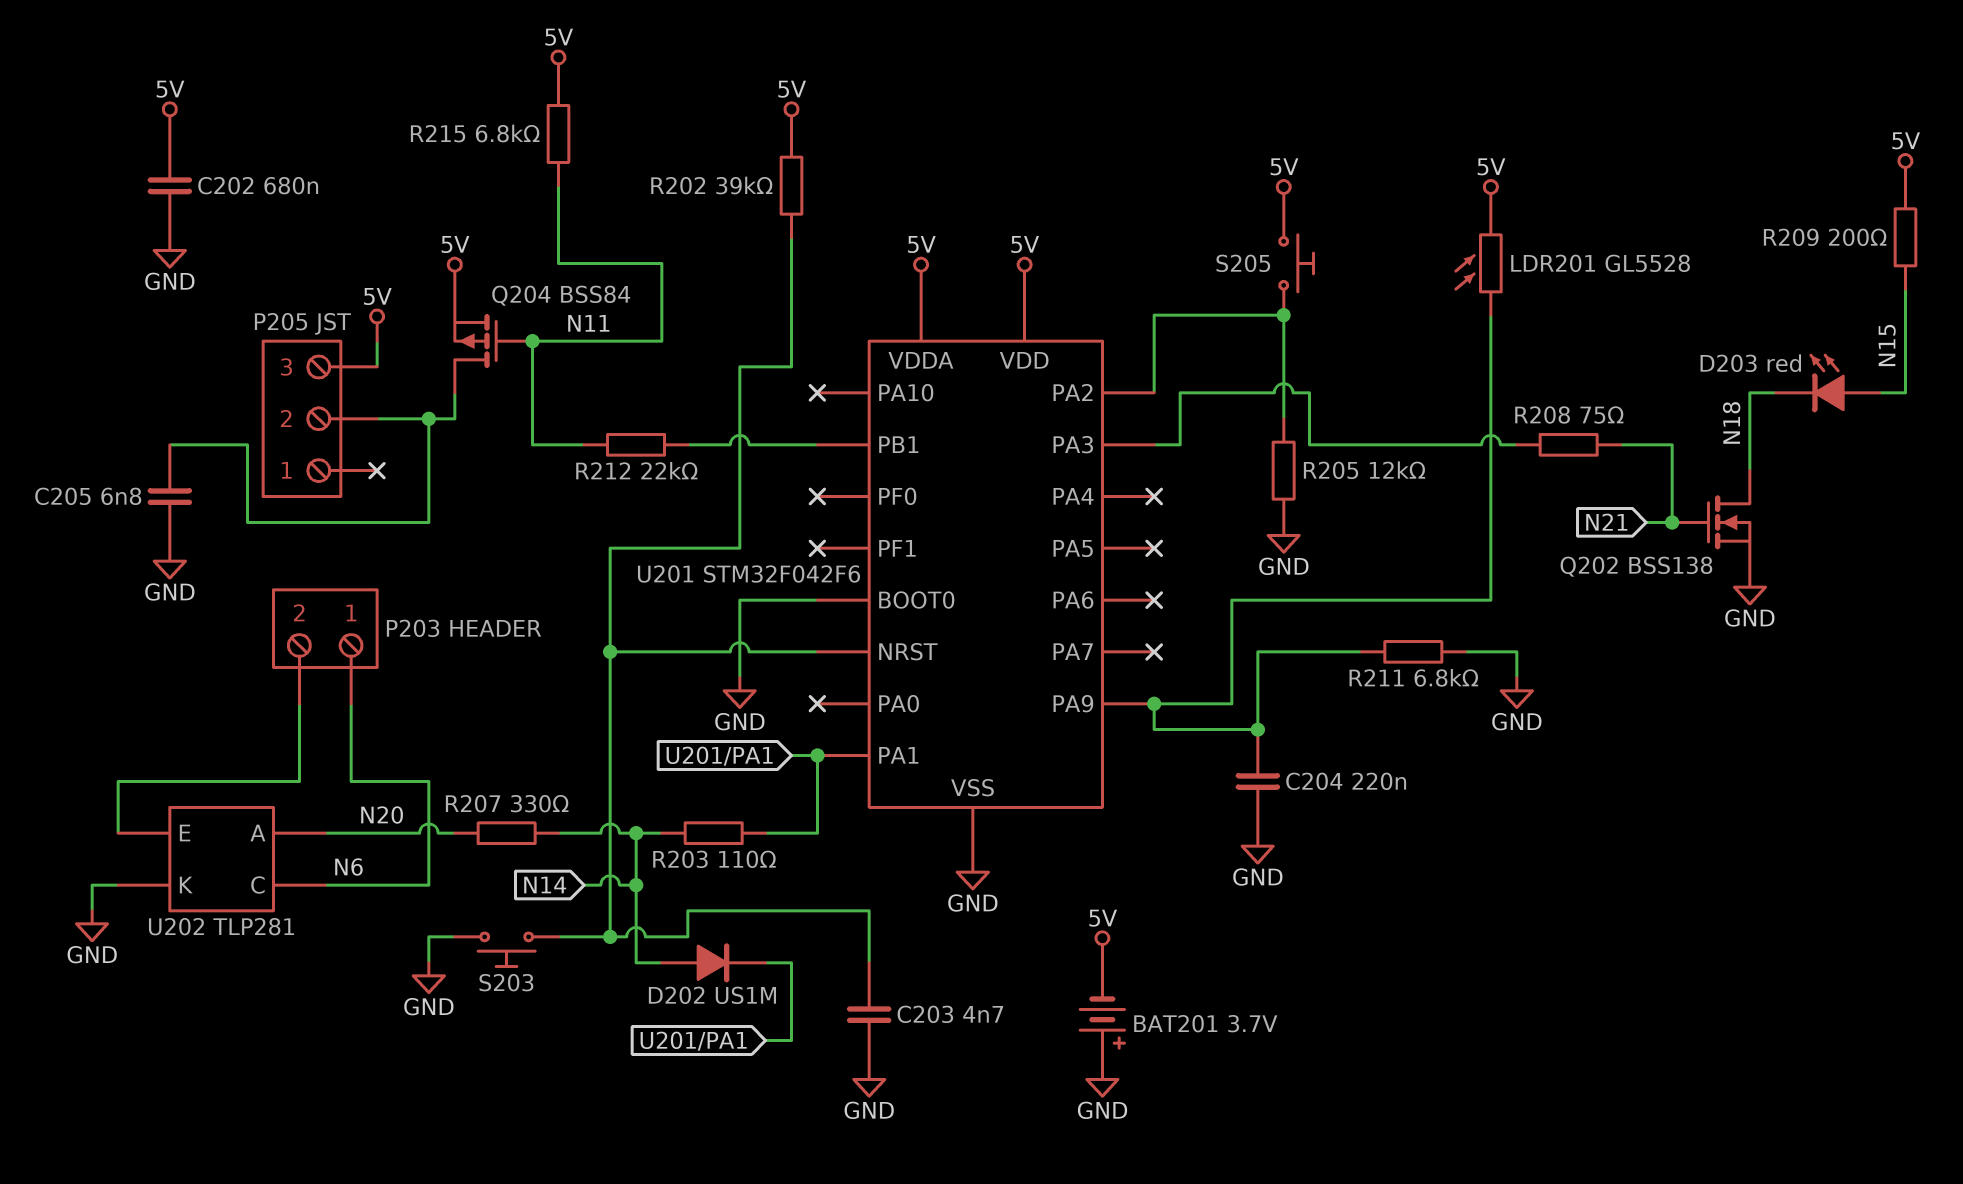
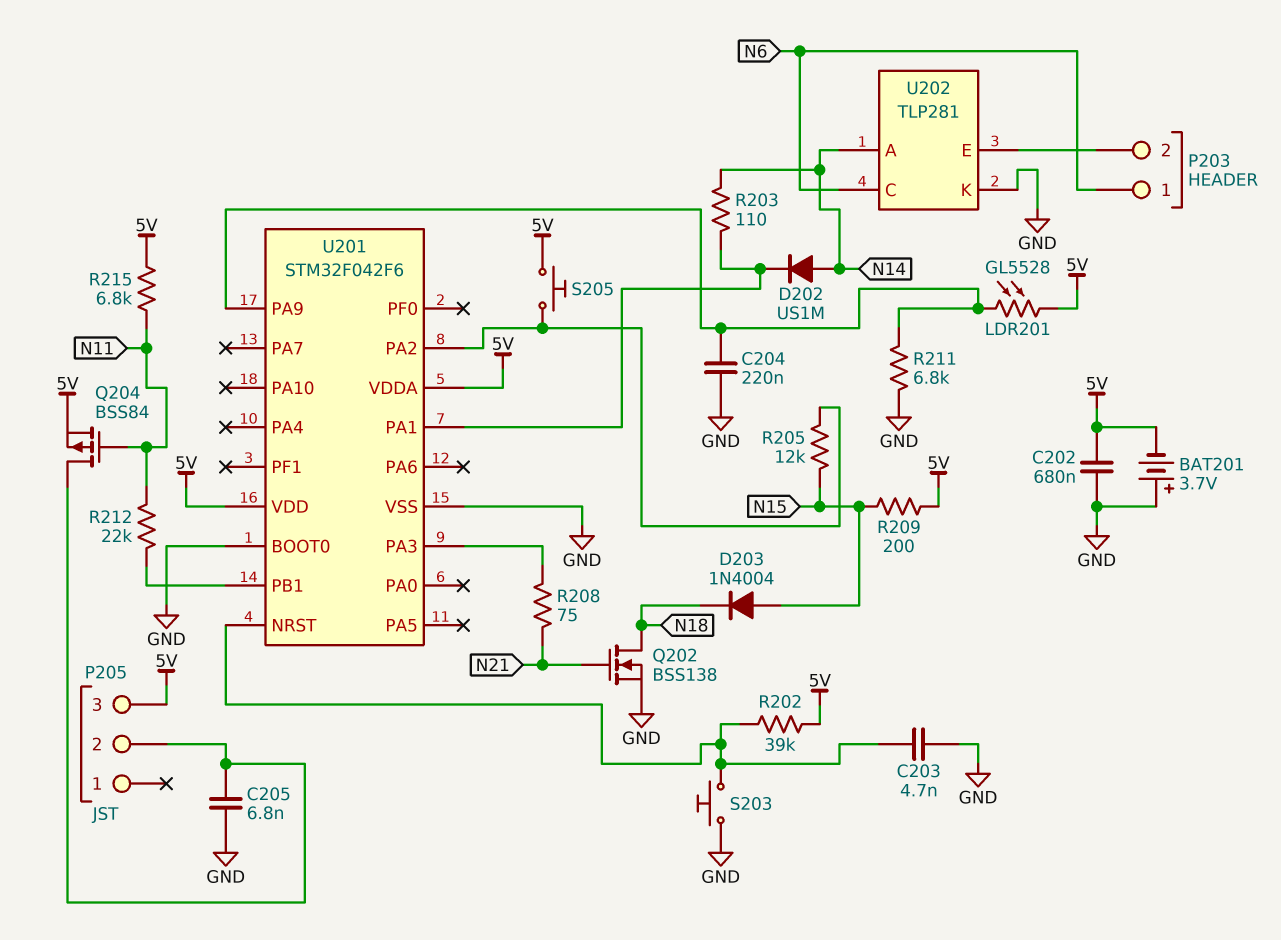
D203: LED red (A N15, K N18) -> diode 1N4004 (A N15, K N18)
R205: 12k (GND, U201/PA2) -> 12k (N15, U201/PA2)
R207: 330 (N14, N20) -> none
U202 pin A: N20 -> N14

